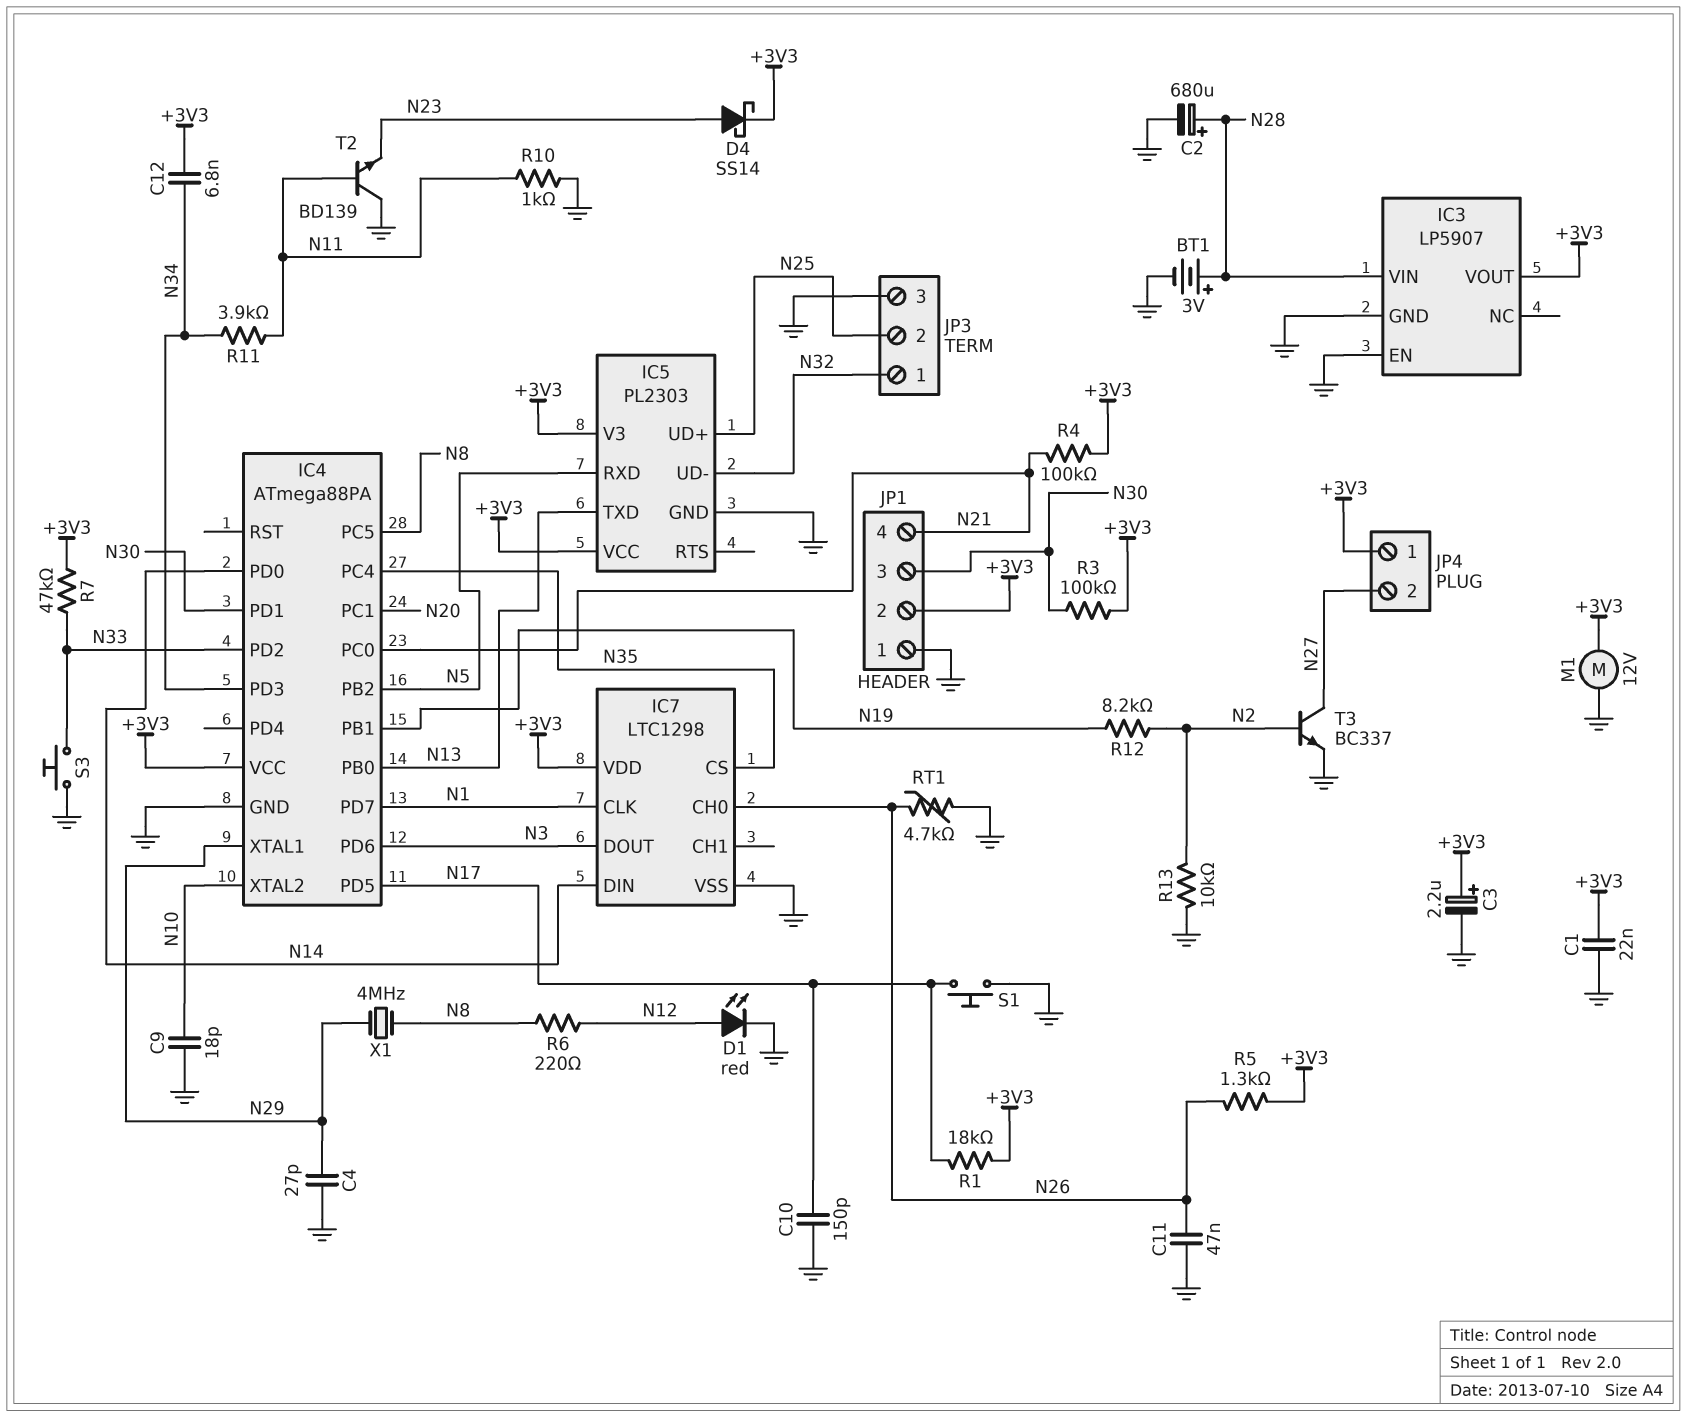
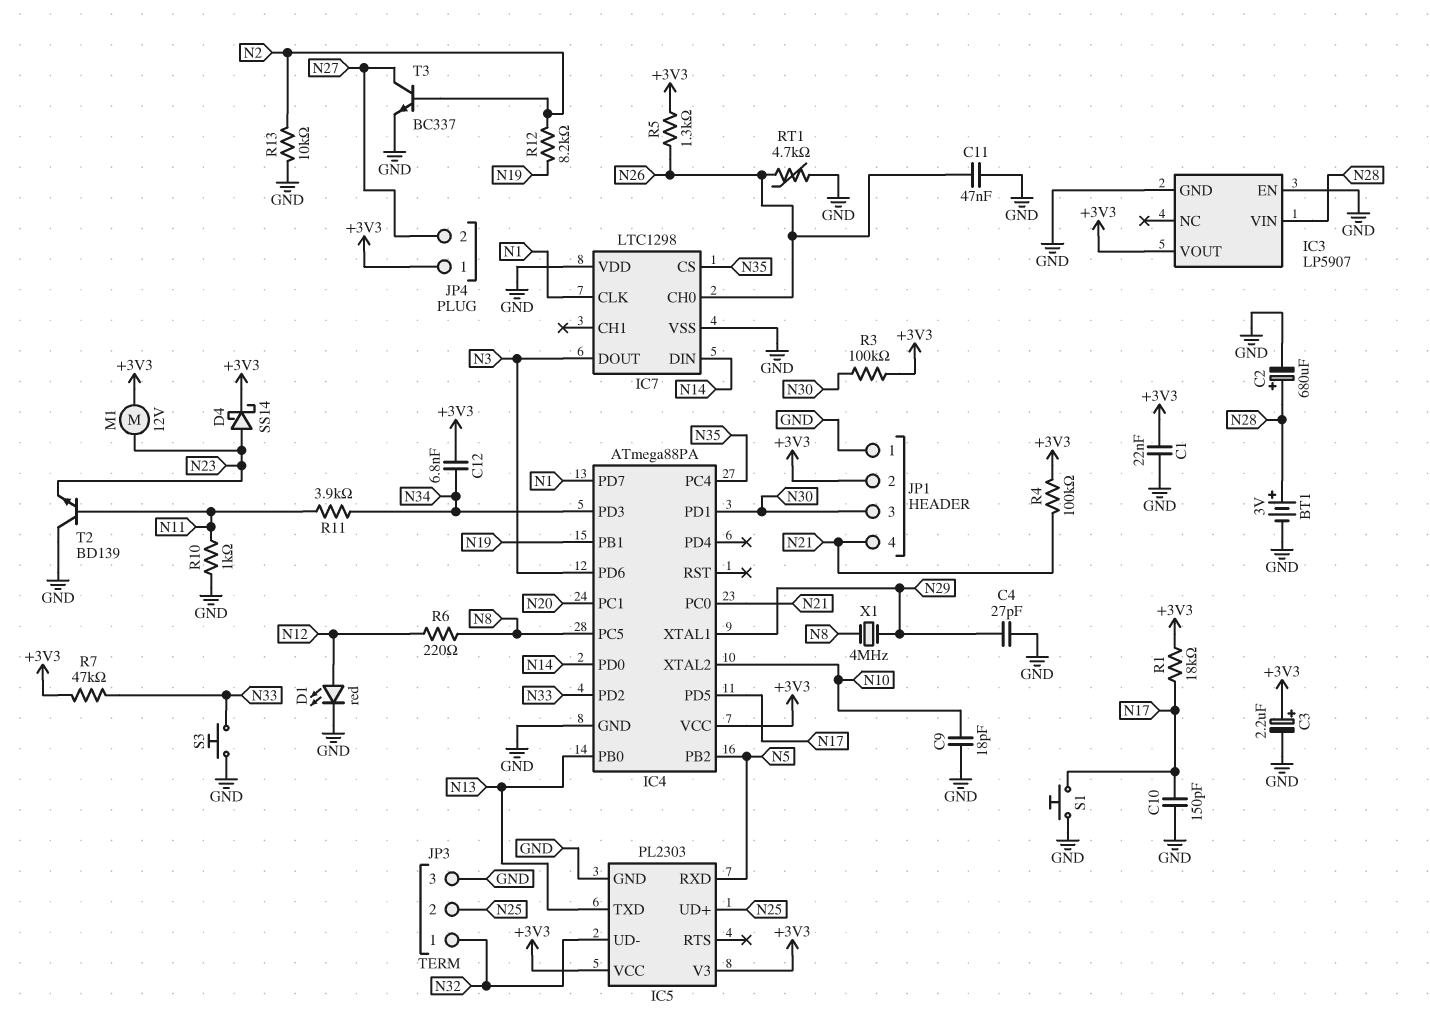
IC7 pin VDD: +3V3 -> GND
M1: motor 12V (+3V3, GND) -> motor 12V (+3V3, N23)

